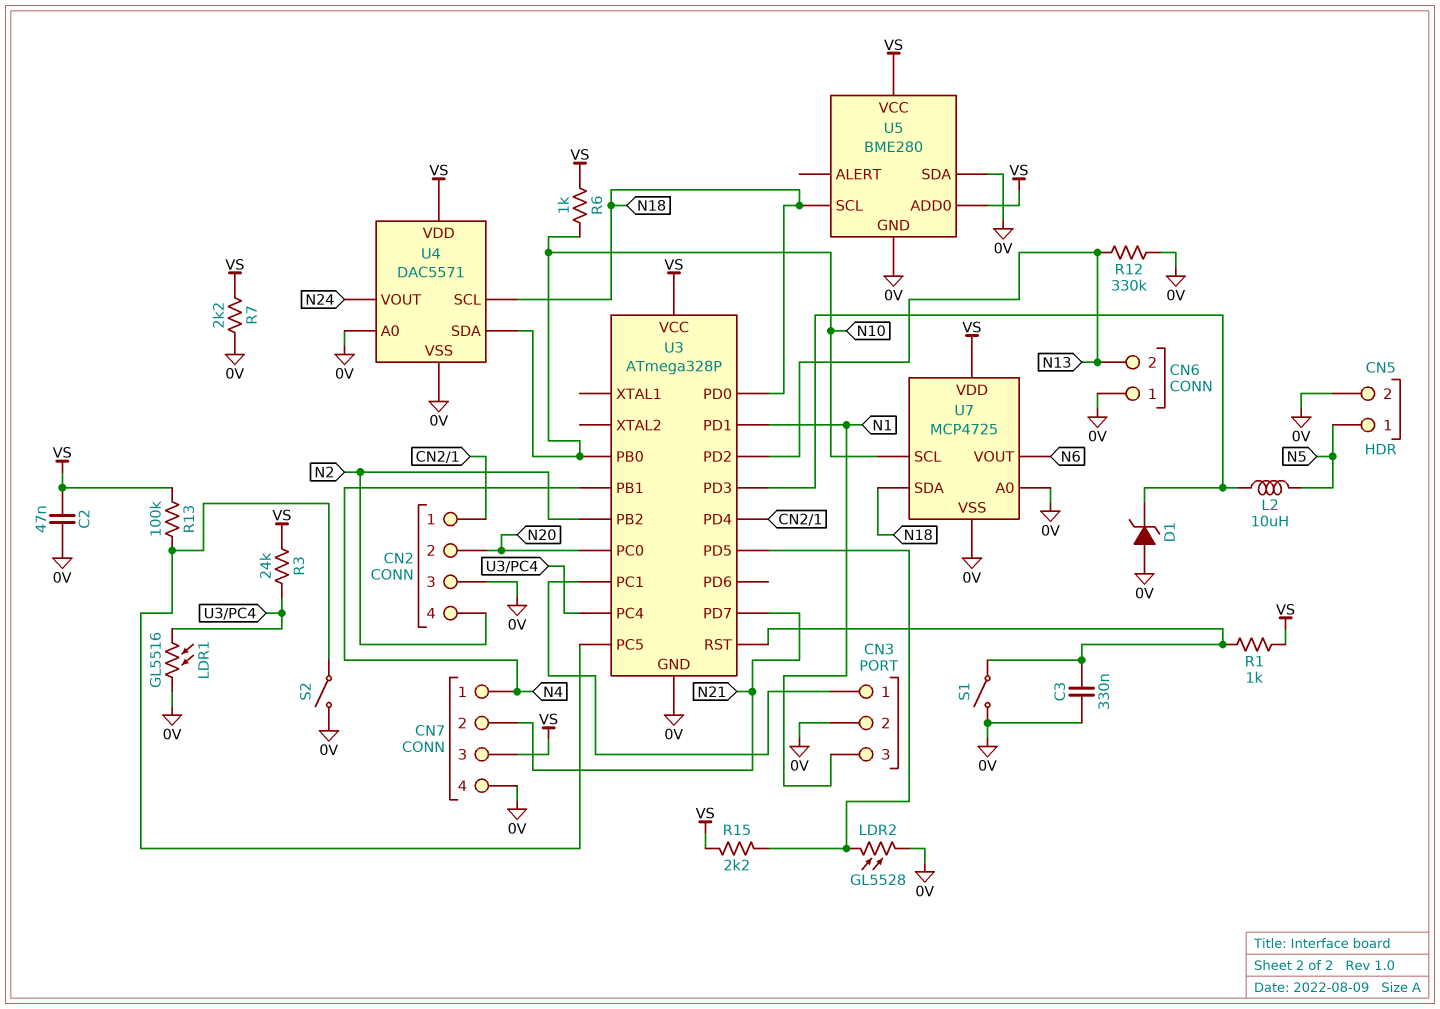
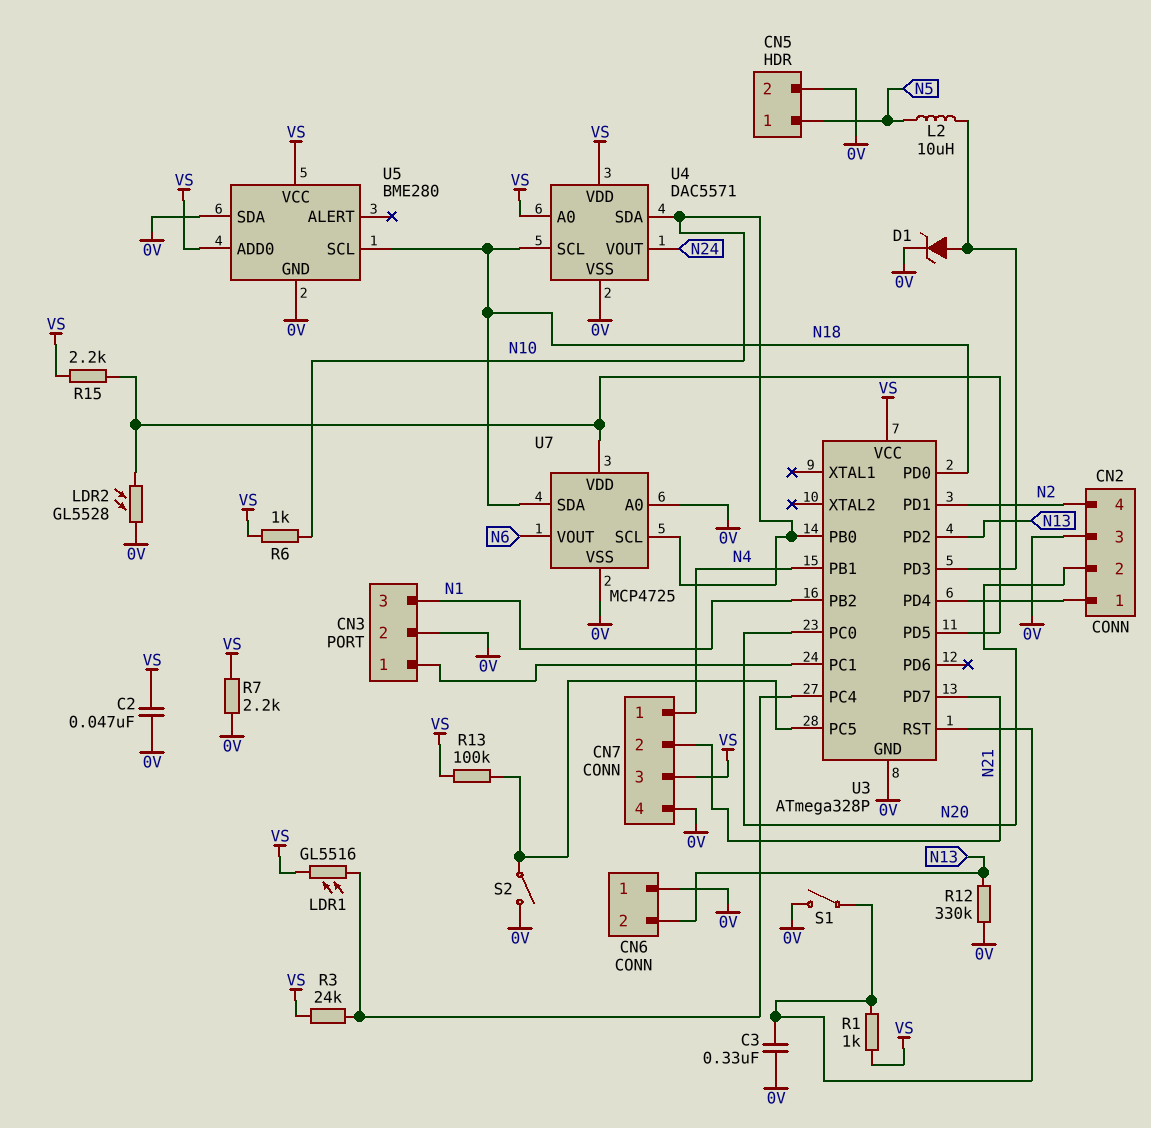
D1: zener (A 0V, K U3/PD3) -> zener (A U3/PD3, K 0V)
LDR1: GL5516 (0V, U3/PC4) -> GL5516 (U3/PC4, VS)
U3 pin PB2: N2 -> N1
U3 pin PD1: N1 -> N2
U4 pin A0: 0V -> VS
U7 pin VDD: VS -> U3/PD5

